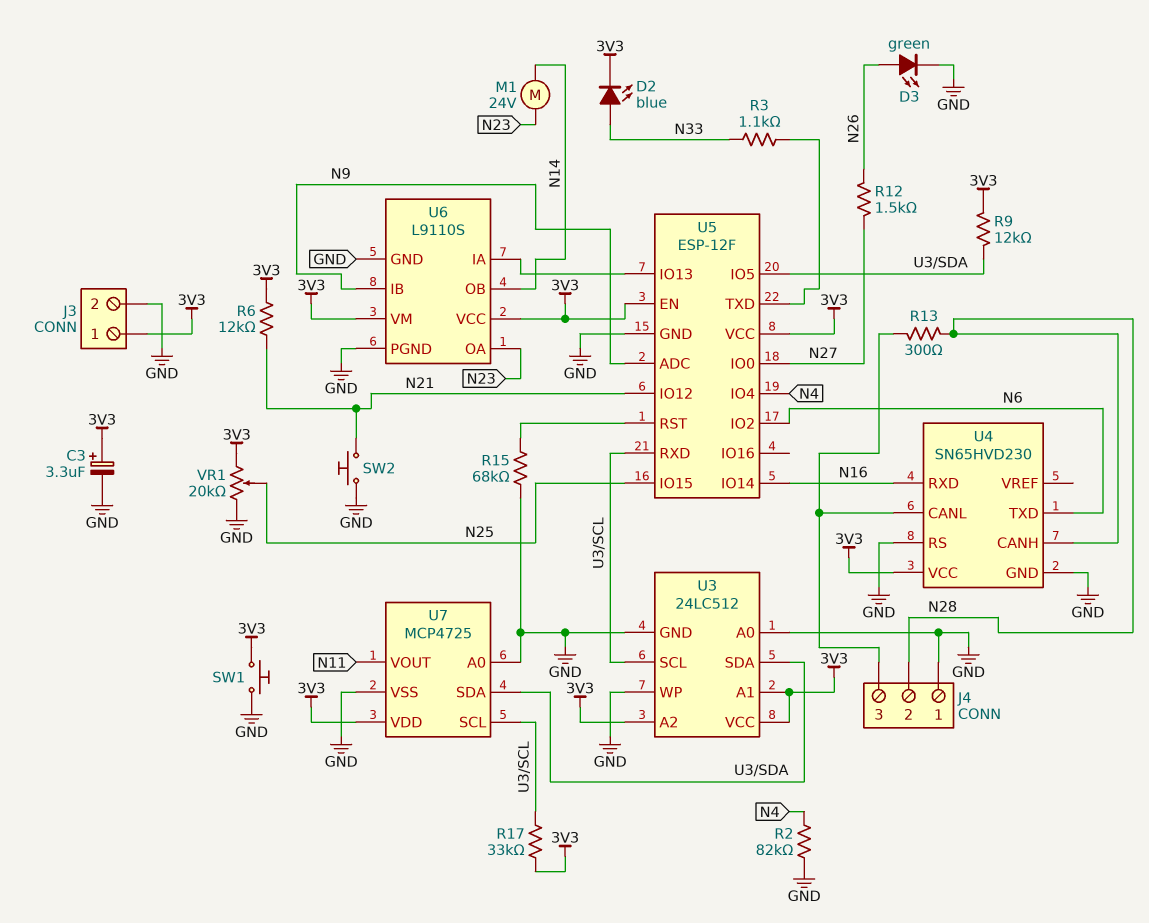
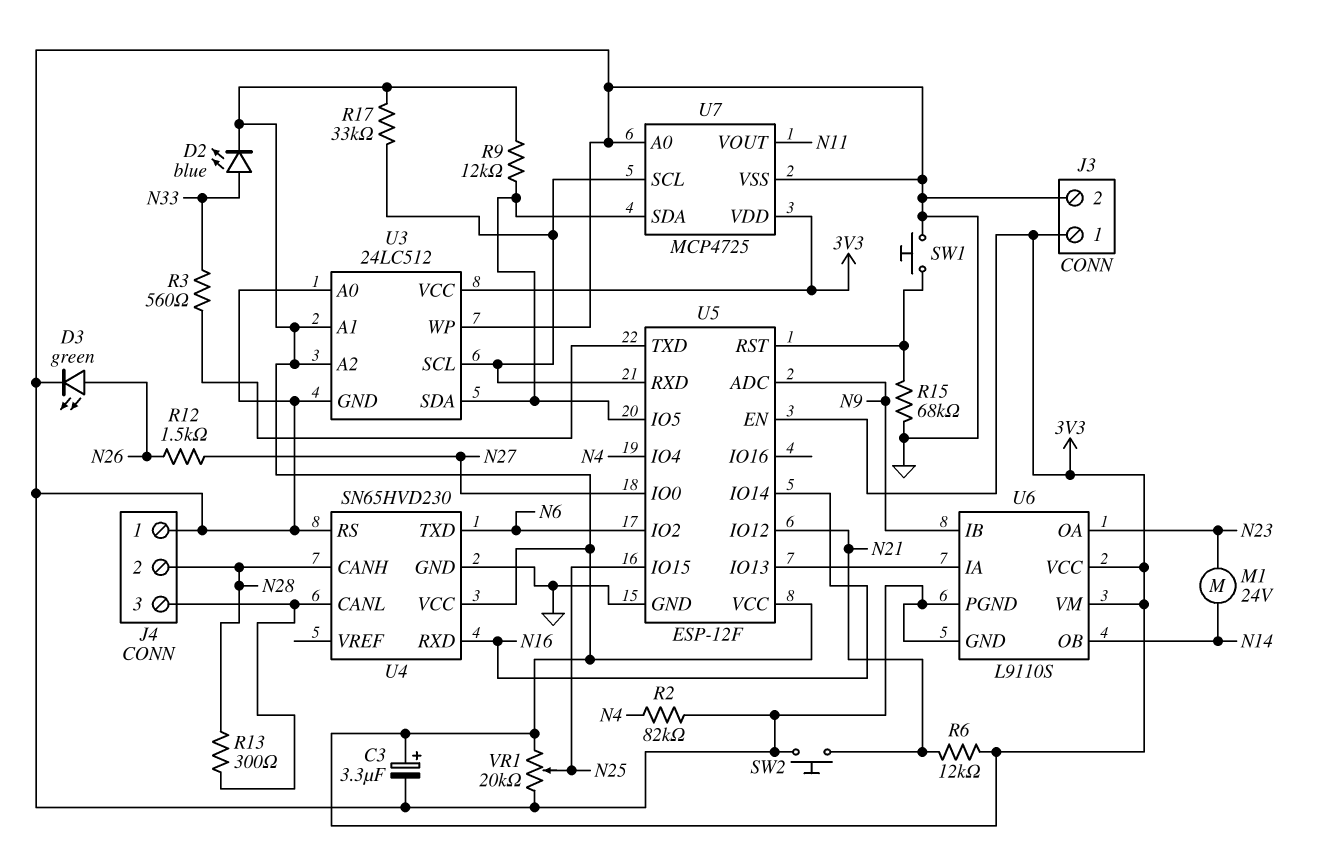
R3: 1.1k (N33, U5/TXD) -> 560 (N33, U5/TXD)
SW1: button (3V3, GND) -> button (GND, U5/RST)

